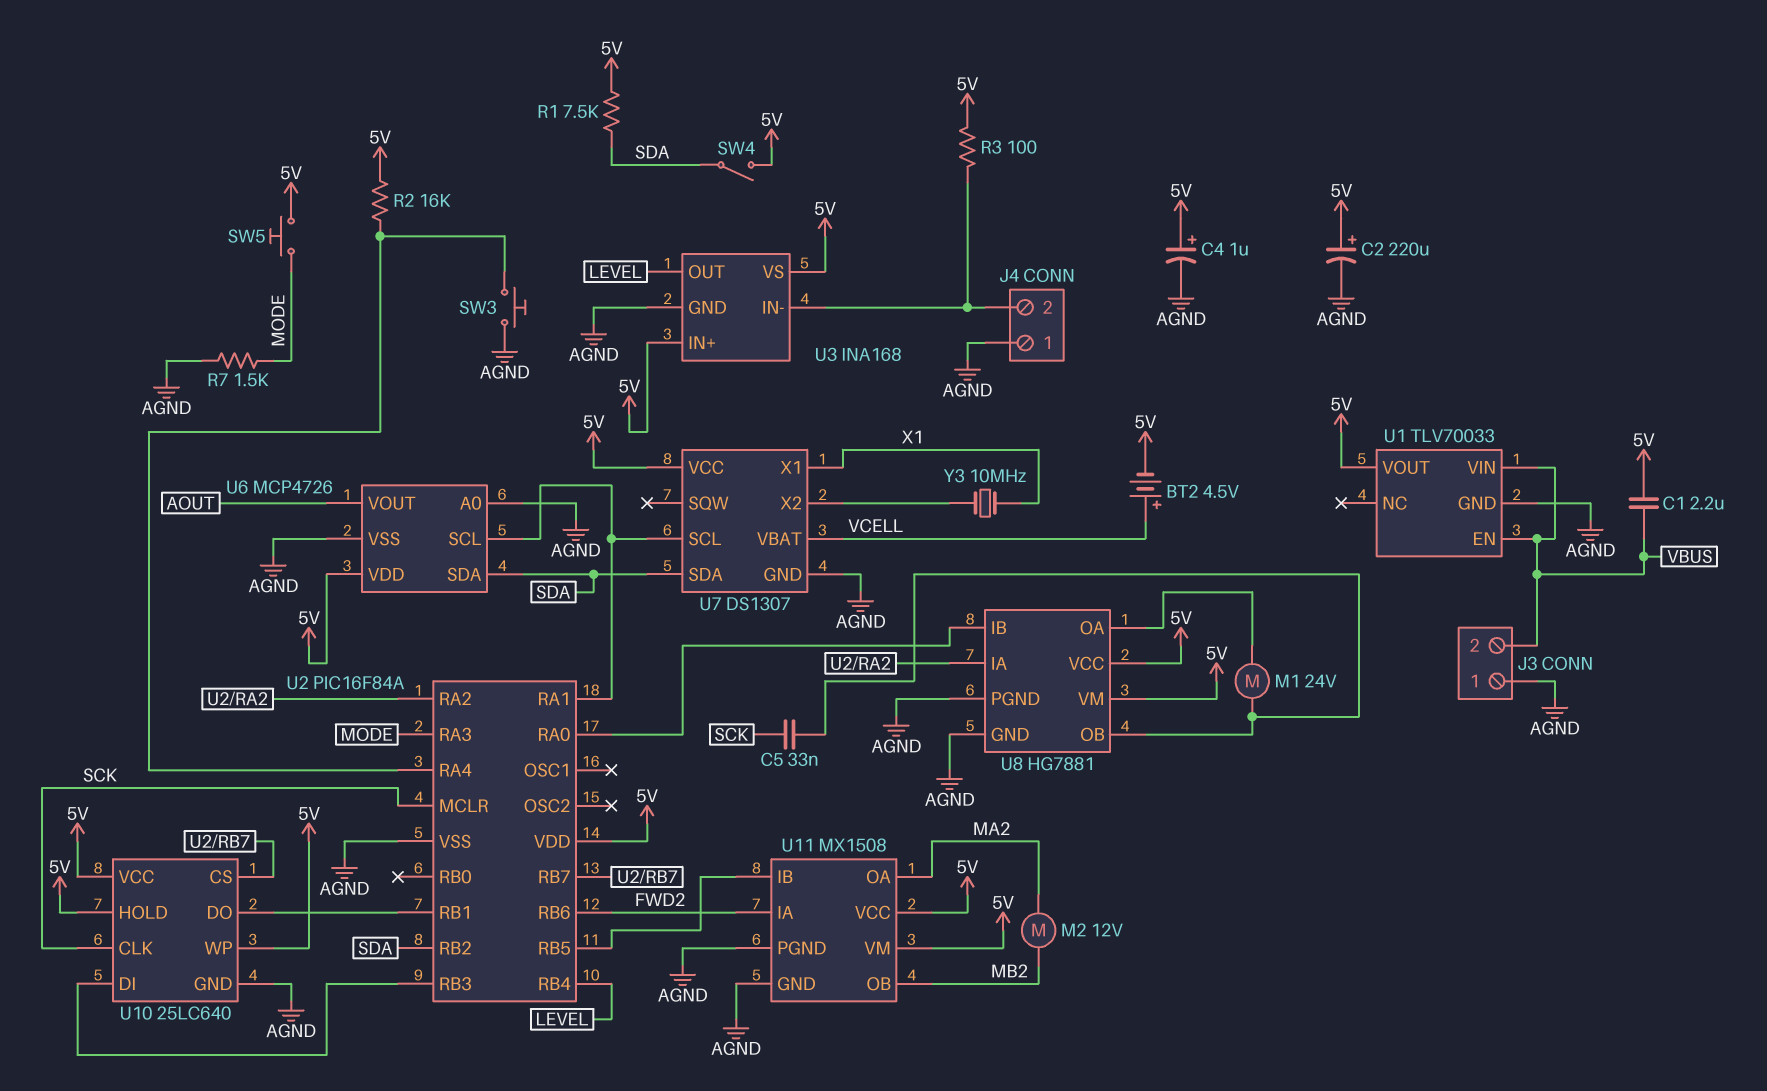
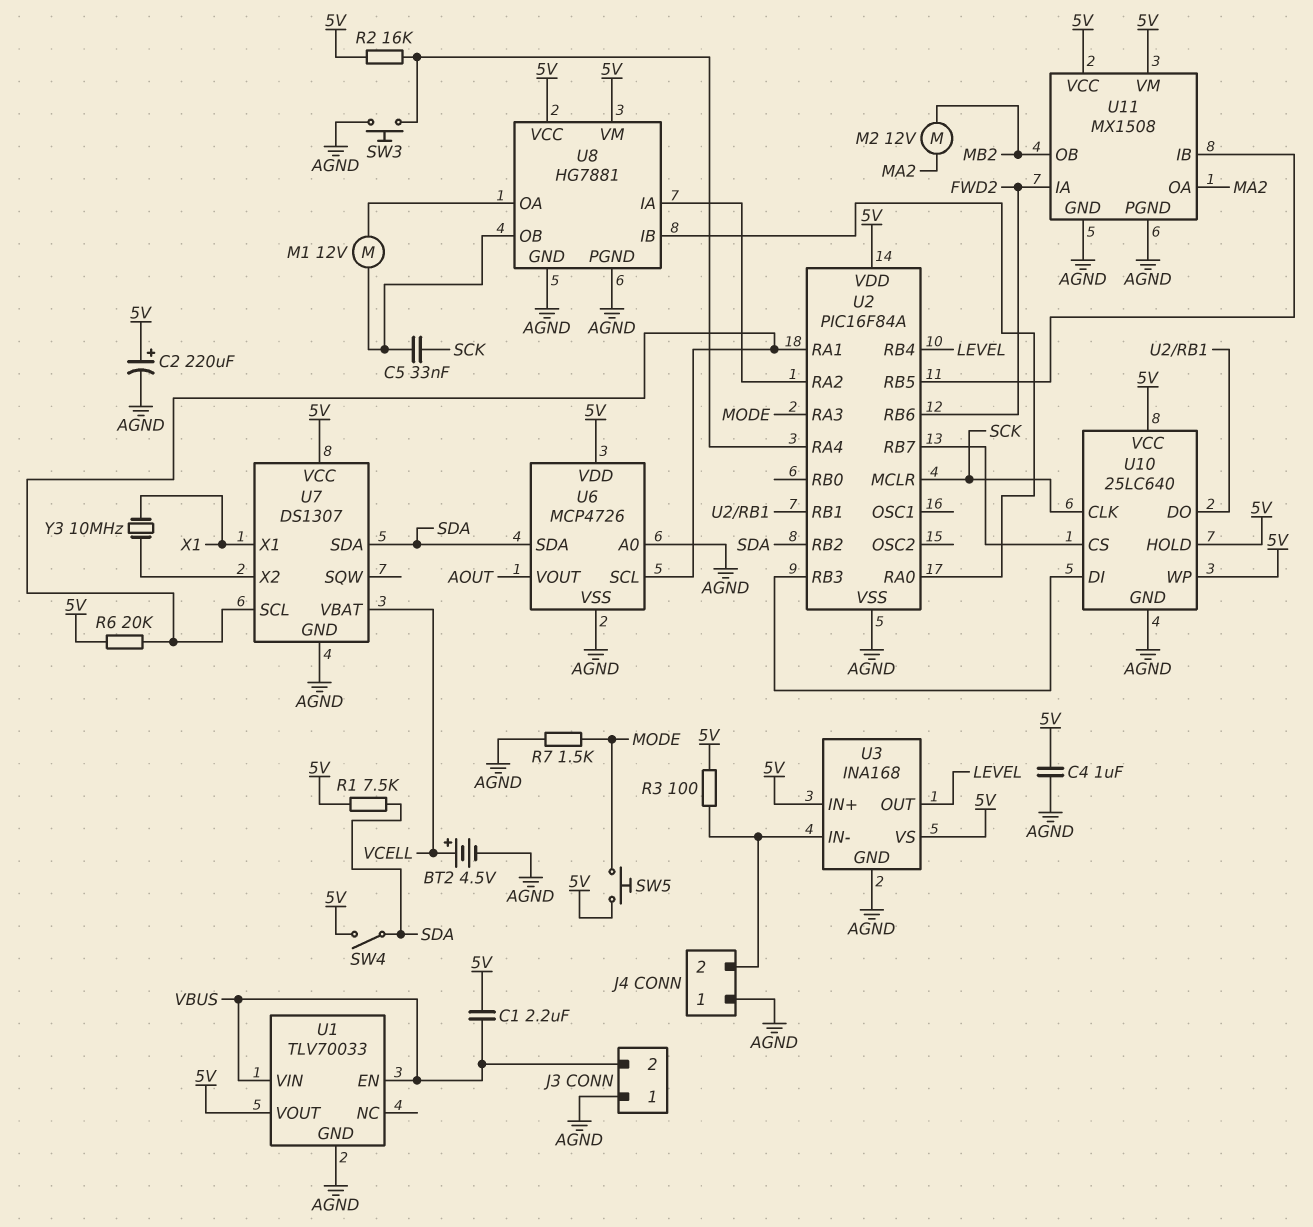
BT2: 4.5V (plus VCELL, minus 5V) -> 4.5V (plus VCELL, minus AGND)
C4: 1uF (plus 5V, minus AGND) -> 1uF (5V, AGND)
M1: motor 24V (U8/OA, U8/OB) -> motor 12V (U8/OA, U8/OB)
R6: none -> 20k (5V, U2/RA1)

